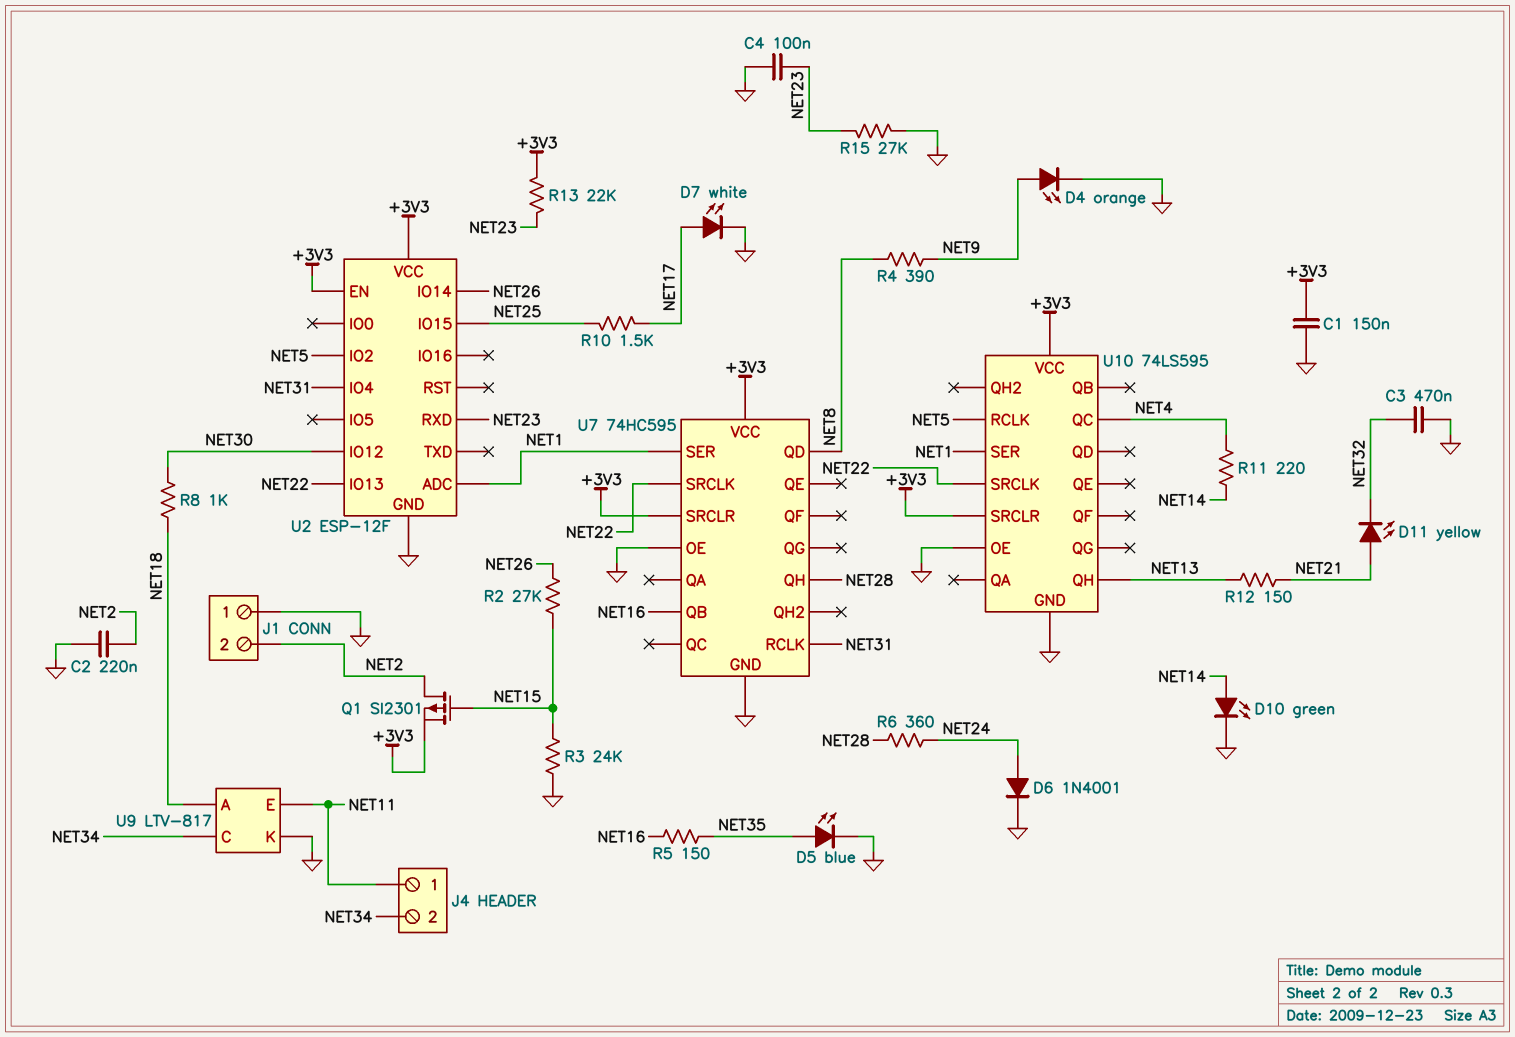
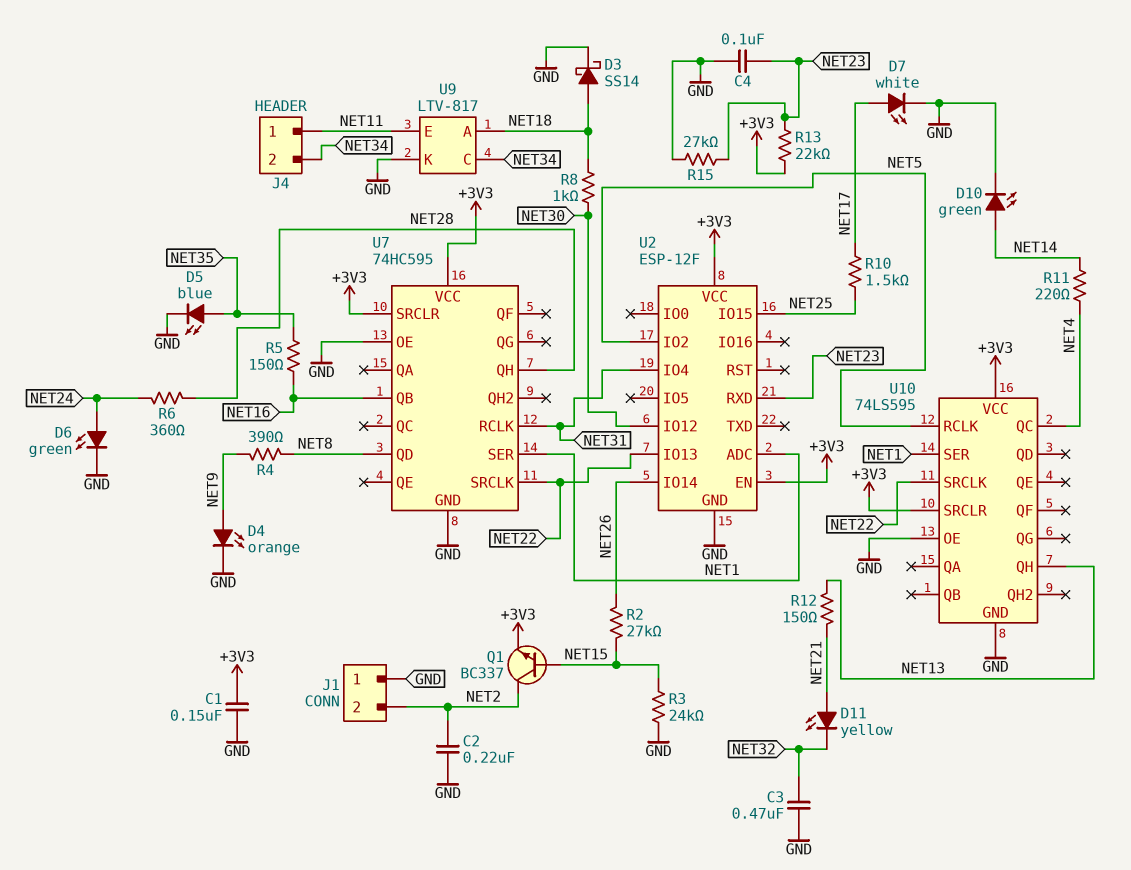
D3: none -> schottky SS14 (A NET18, K GND)
D6: diode 1N4001 (A NET24, K GND) -> LED green (A NET24, K GND)
Q1: PMOS SI2301 (G NET15, D NET2, S +3V3) -> NPN BC337 (B NET15, C NET2, E +3V3)

